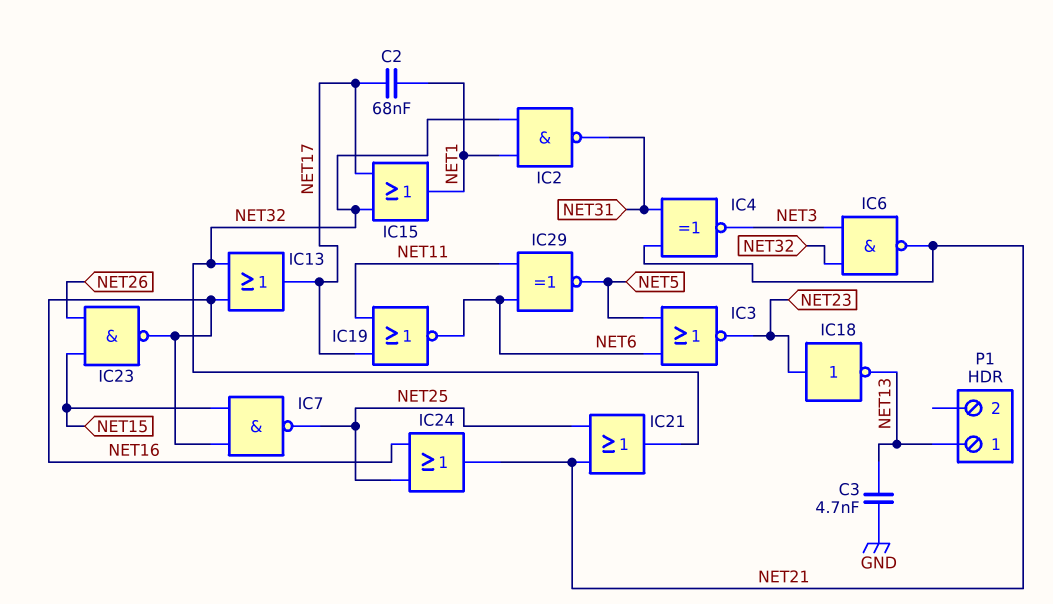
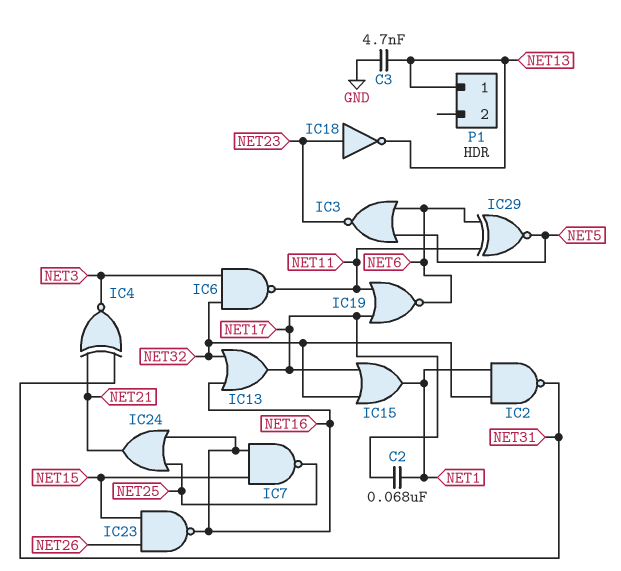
IC6: NAND (in NET3, in NET32, out NET21) -> NAND (in NET3, in NET32, out NET11)
IC21: OR (in NET21, in NET25, out NET32) -> none

